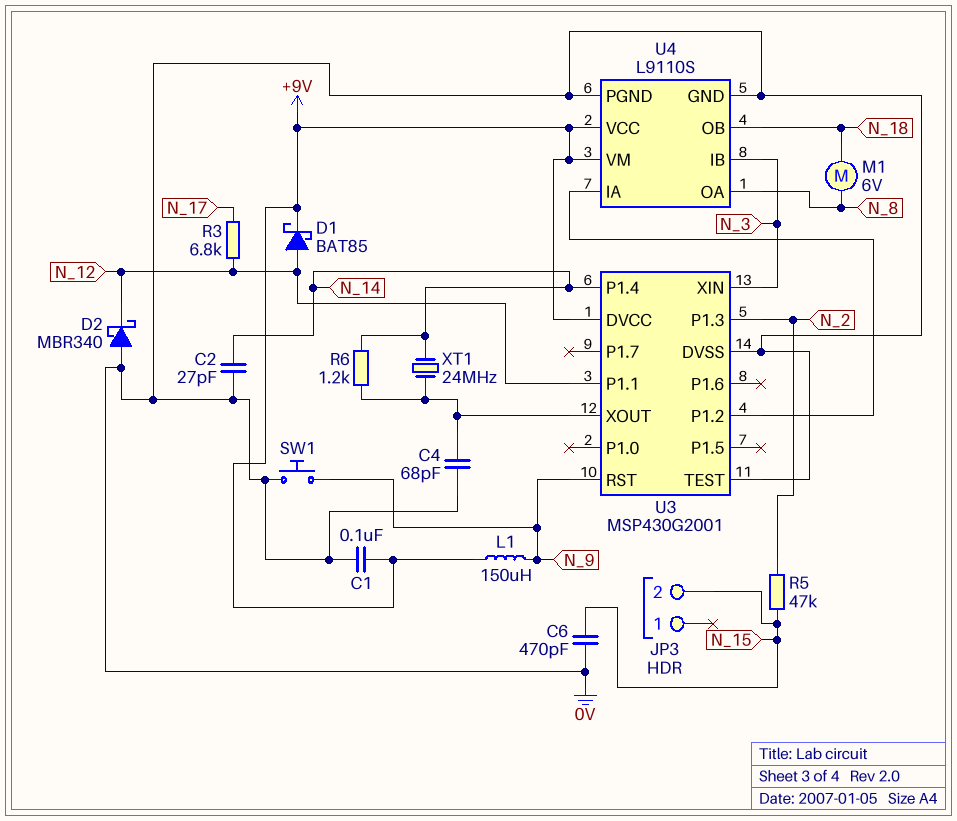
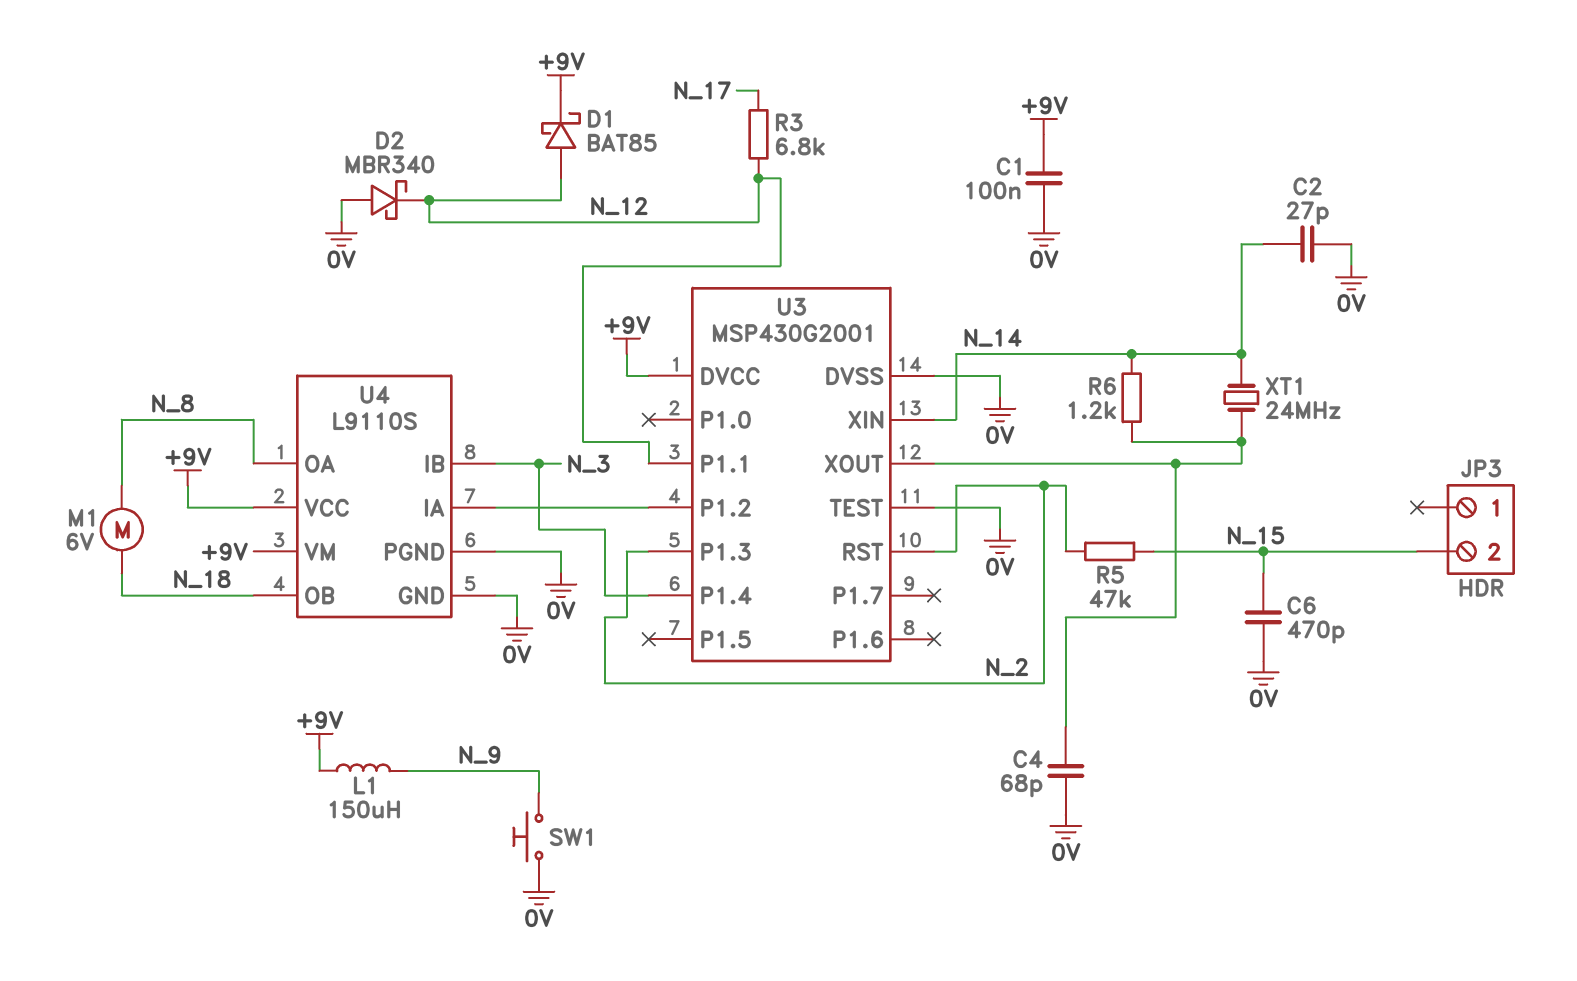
U3 pin P1.4: N_14 -> N_3
U3 pin RST: N_9 -> N_2
U3 pin XIN: N_3 -> N_14

